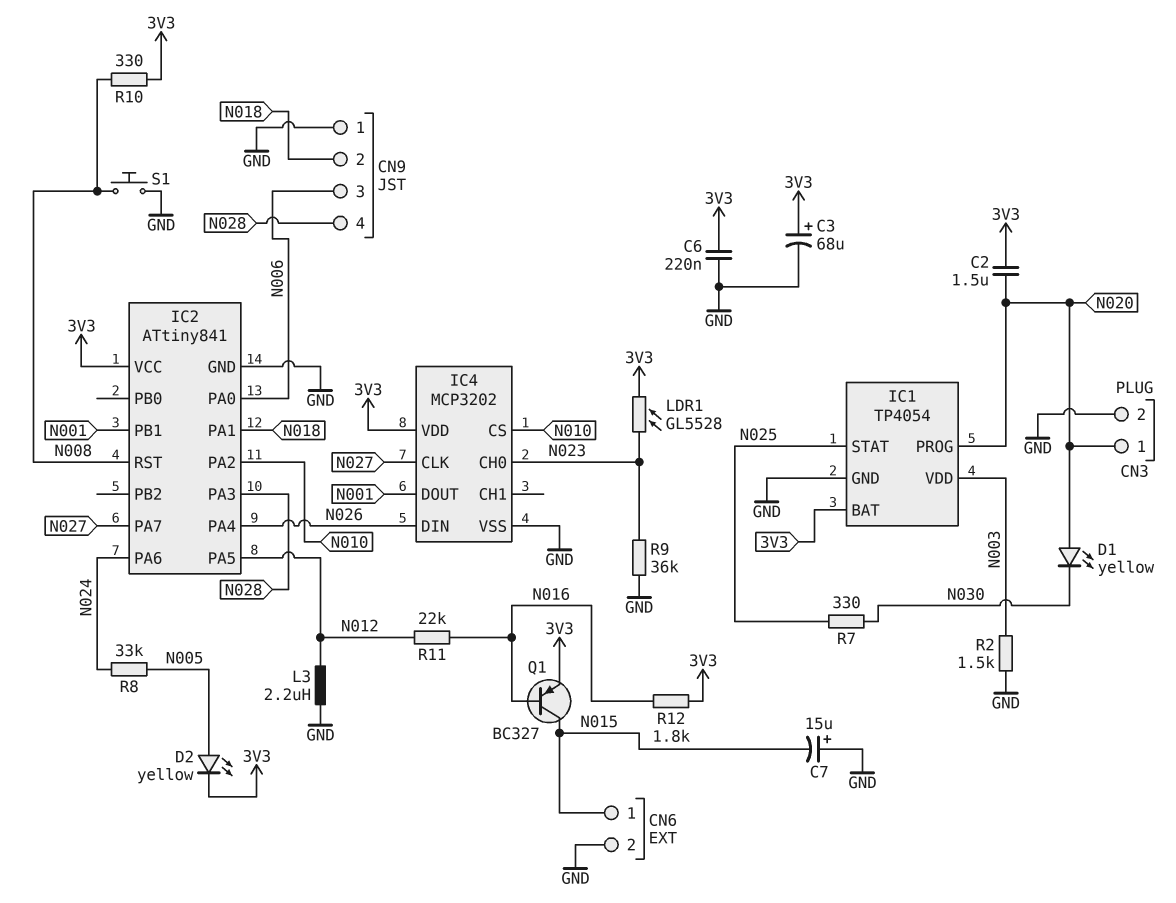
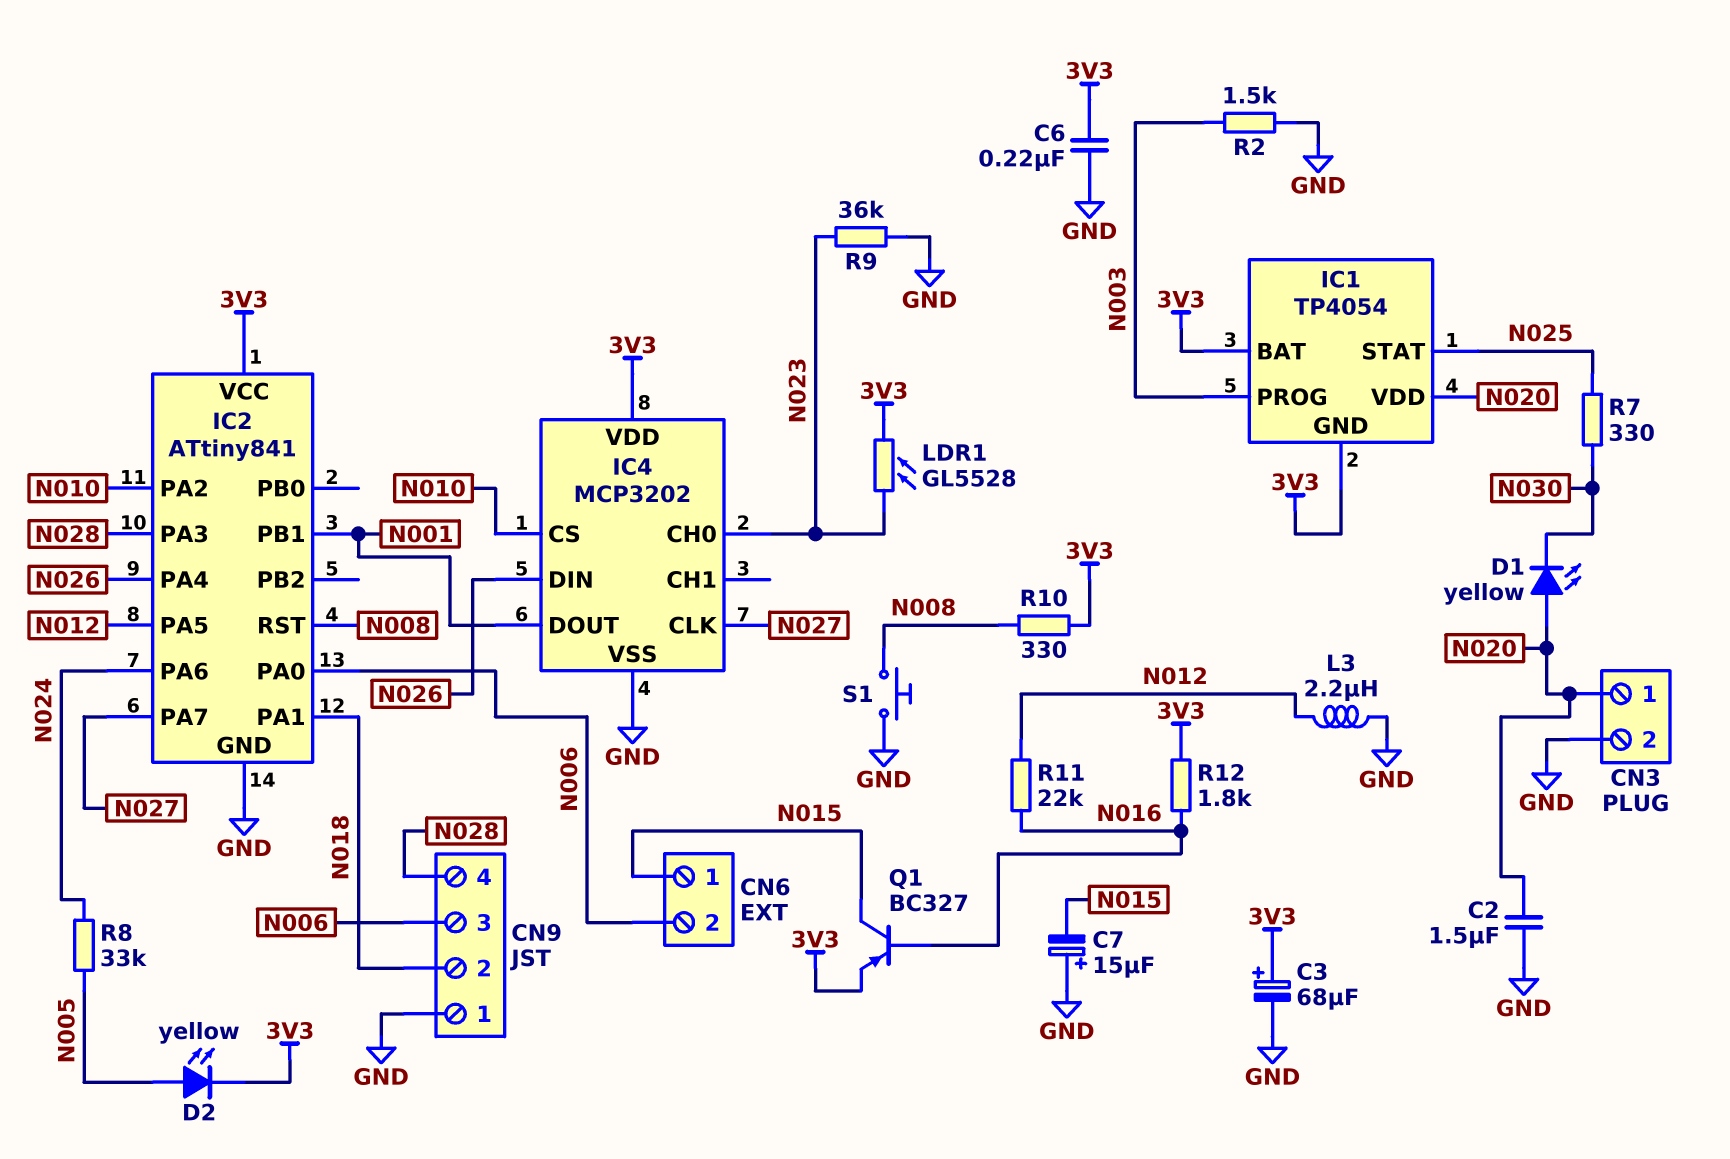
C2: 1.5uF (3V3, N020) -> 1.5uF (GND, N020)
CN6 pin 2: GND -> N006
IC1 pin GND: GND -> 3V3
IC1 pin PROG: N020 -> N003
IC1 pin VDD: N003 -> N020

